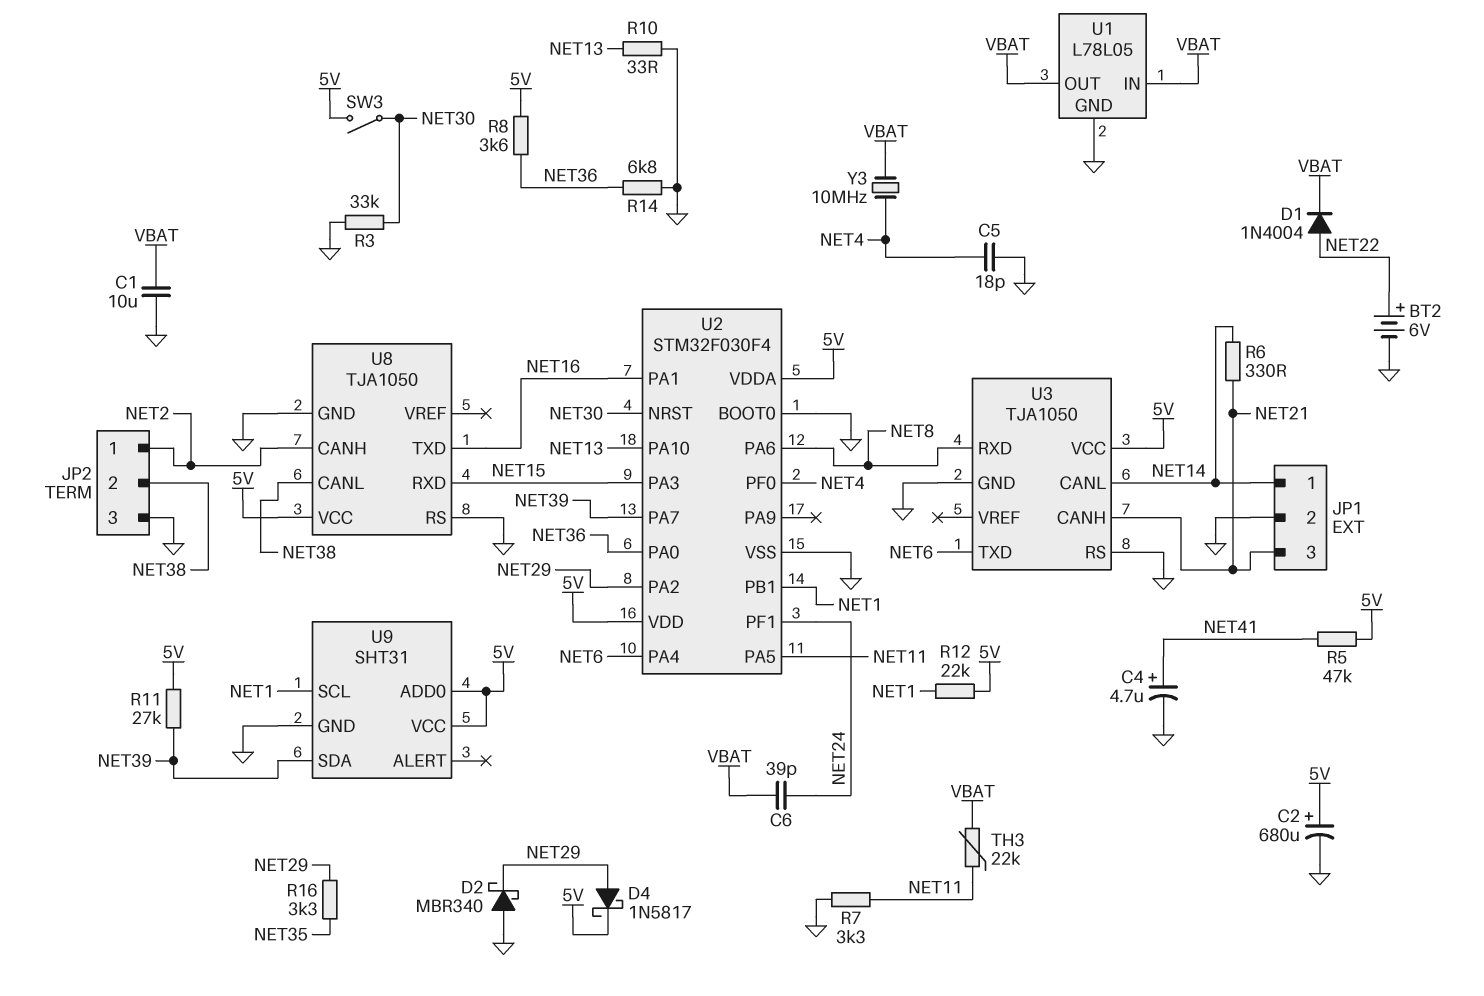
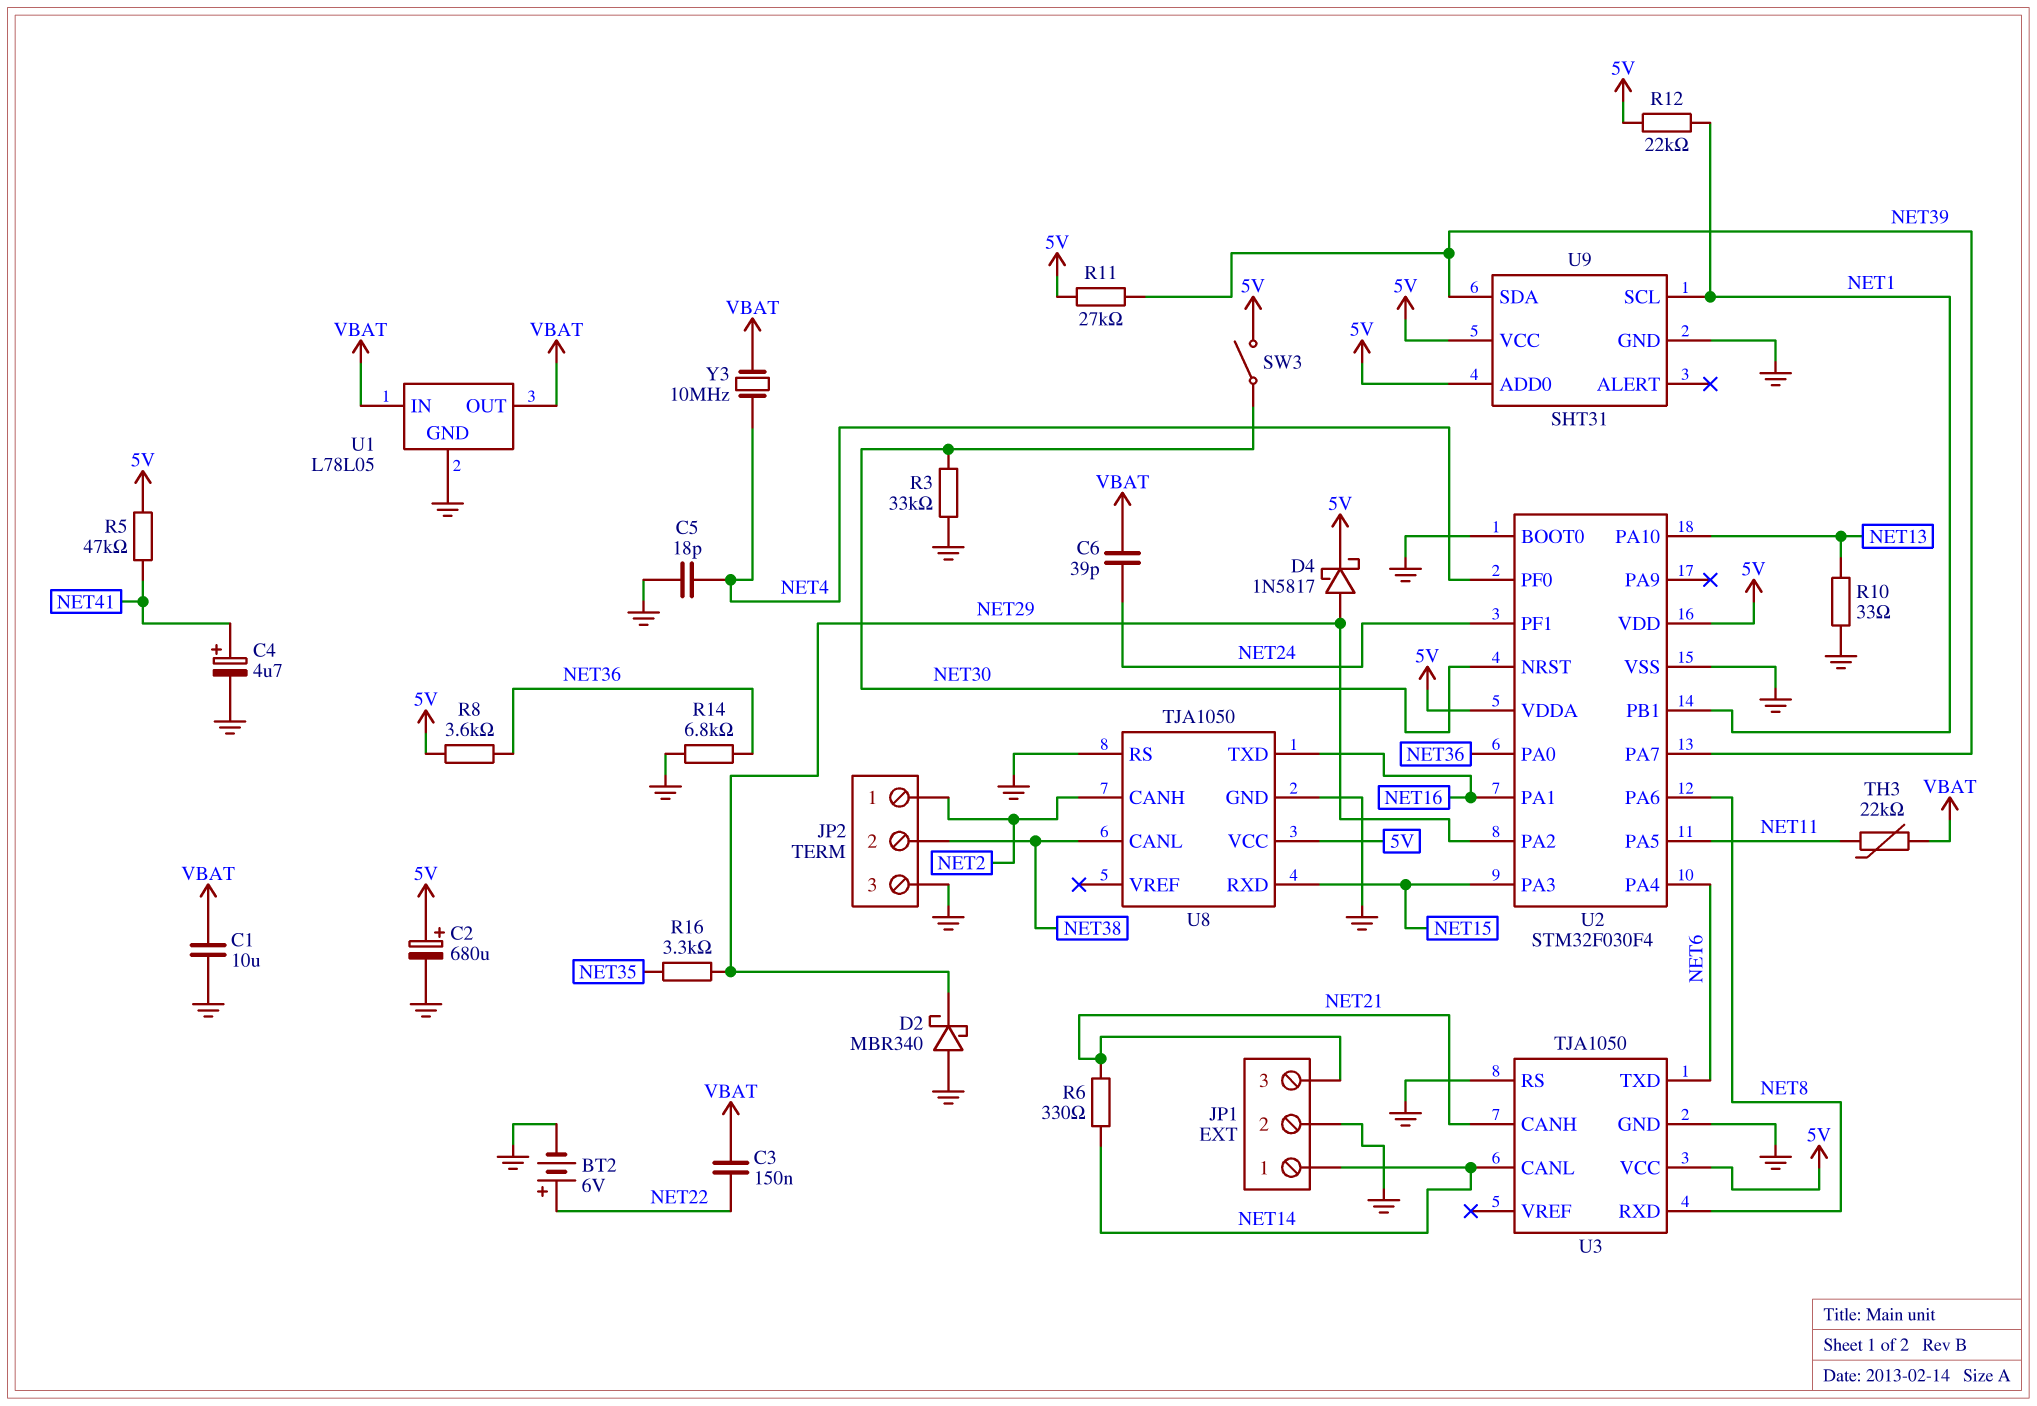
C3: none -> 150nF (NET22, VBAT)
D1: diode 1N4004 (A NET22, K VBAT) -> none
R7: 3.3k (GND, NET11) -> none

